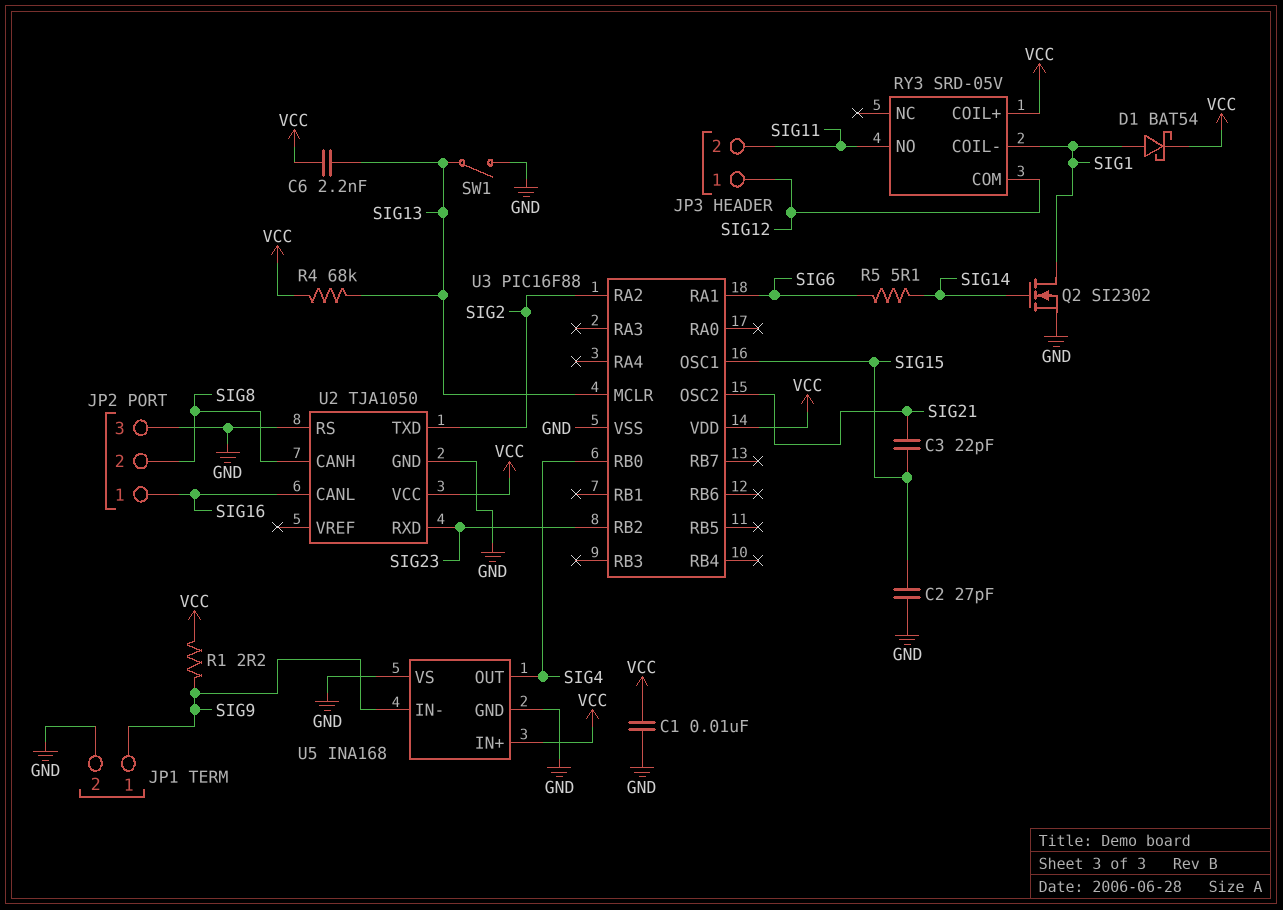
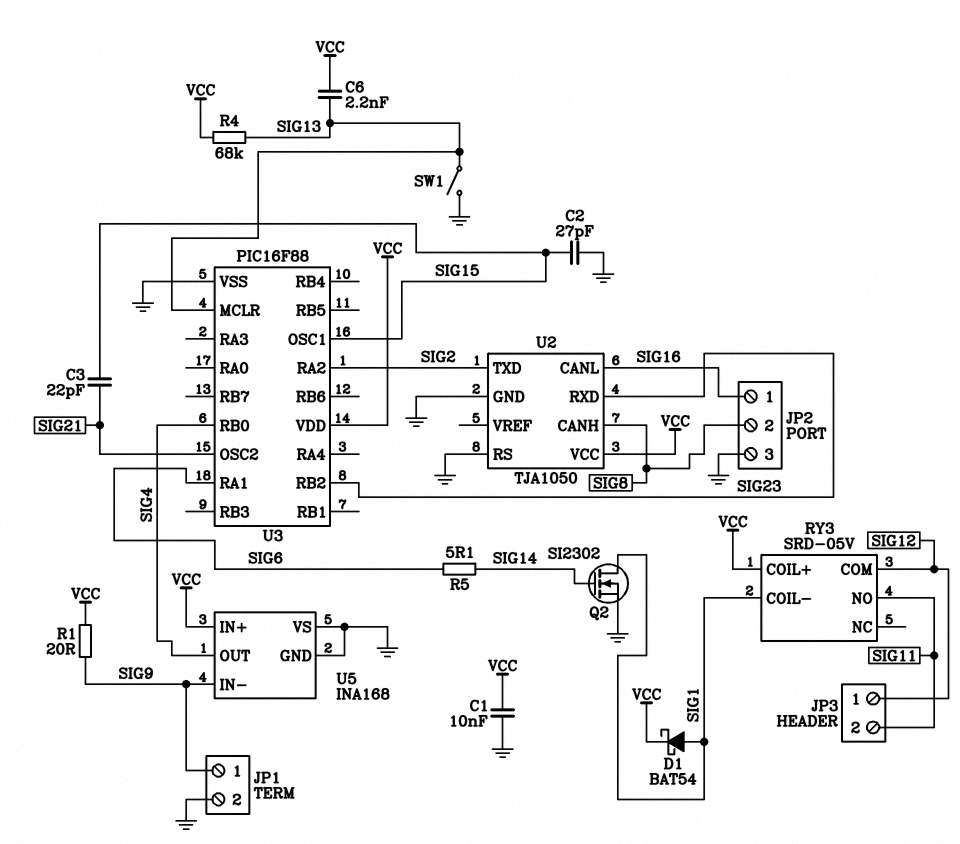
R1: 2.2 (SIG9, VCC) -> 20 (SIG9, VCC)

